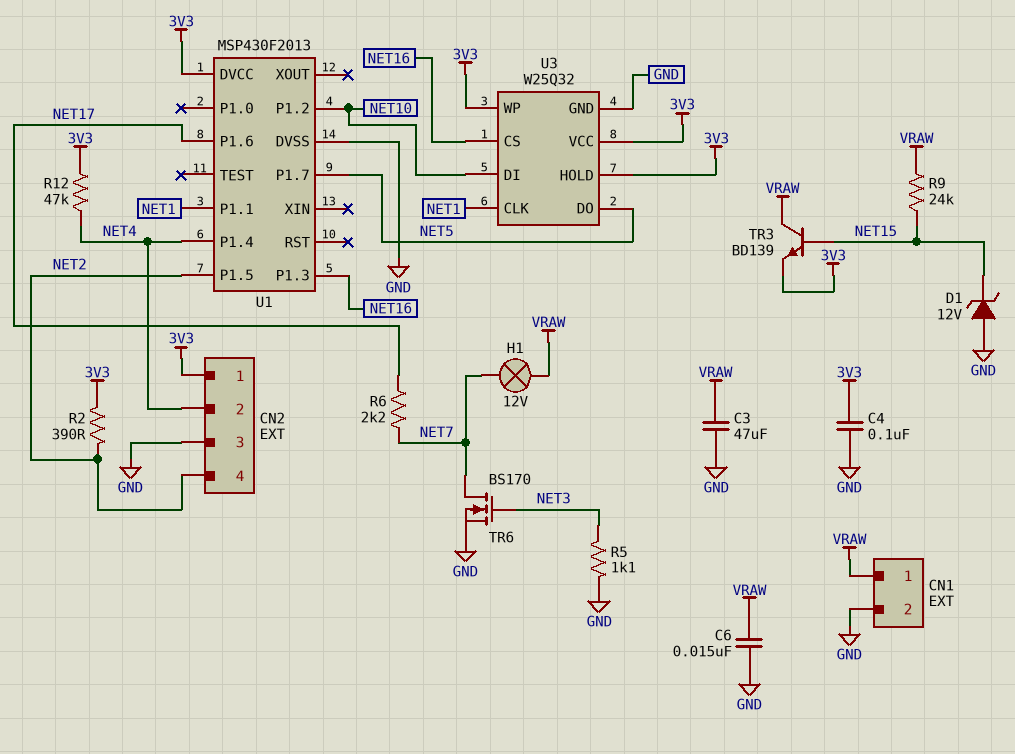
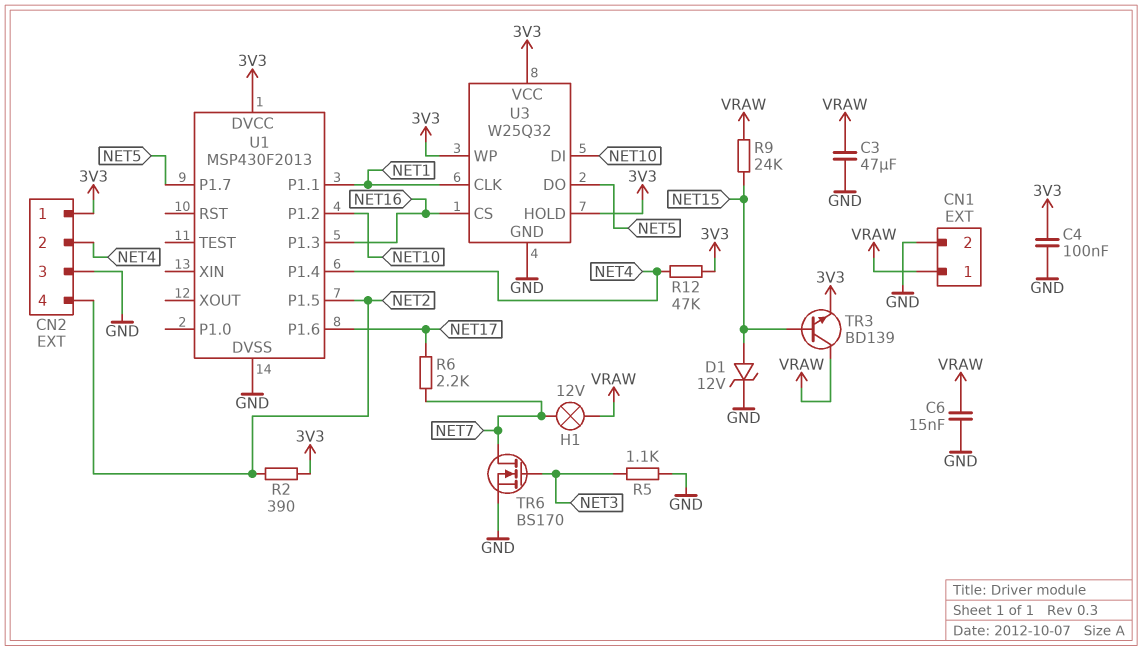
D1: zener 12V (A GND, K NET15) -> zener 12V (A NET15, K GND)

